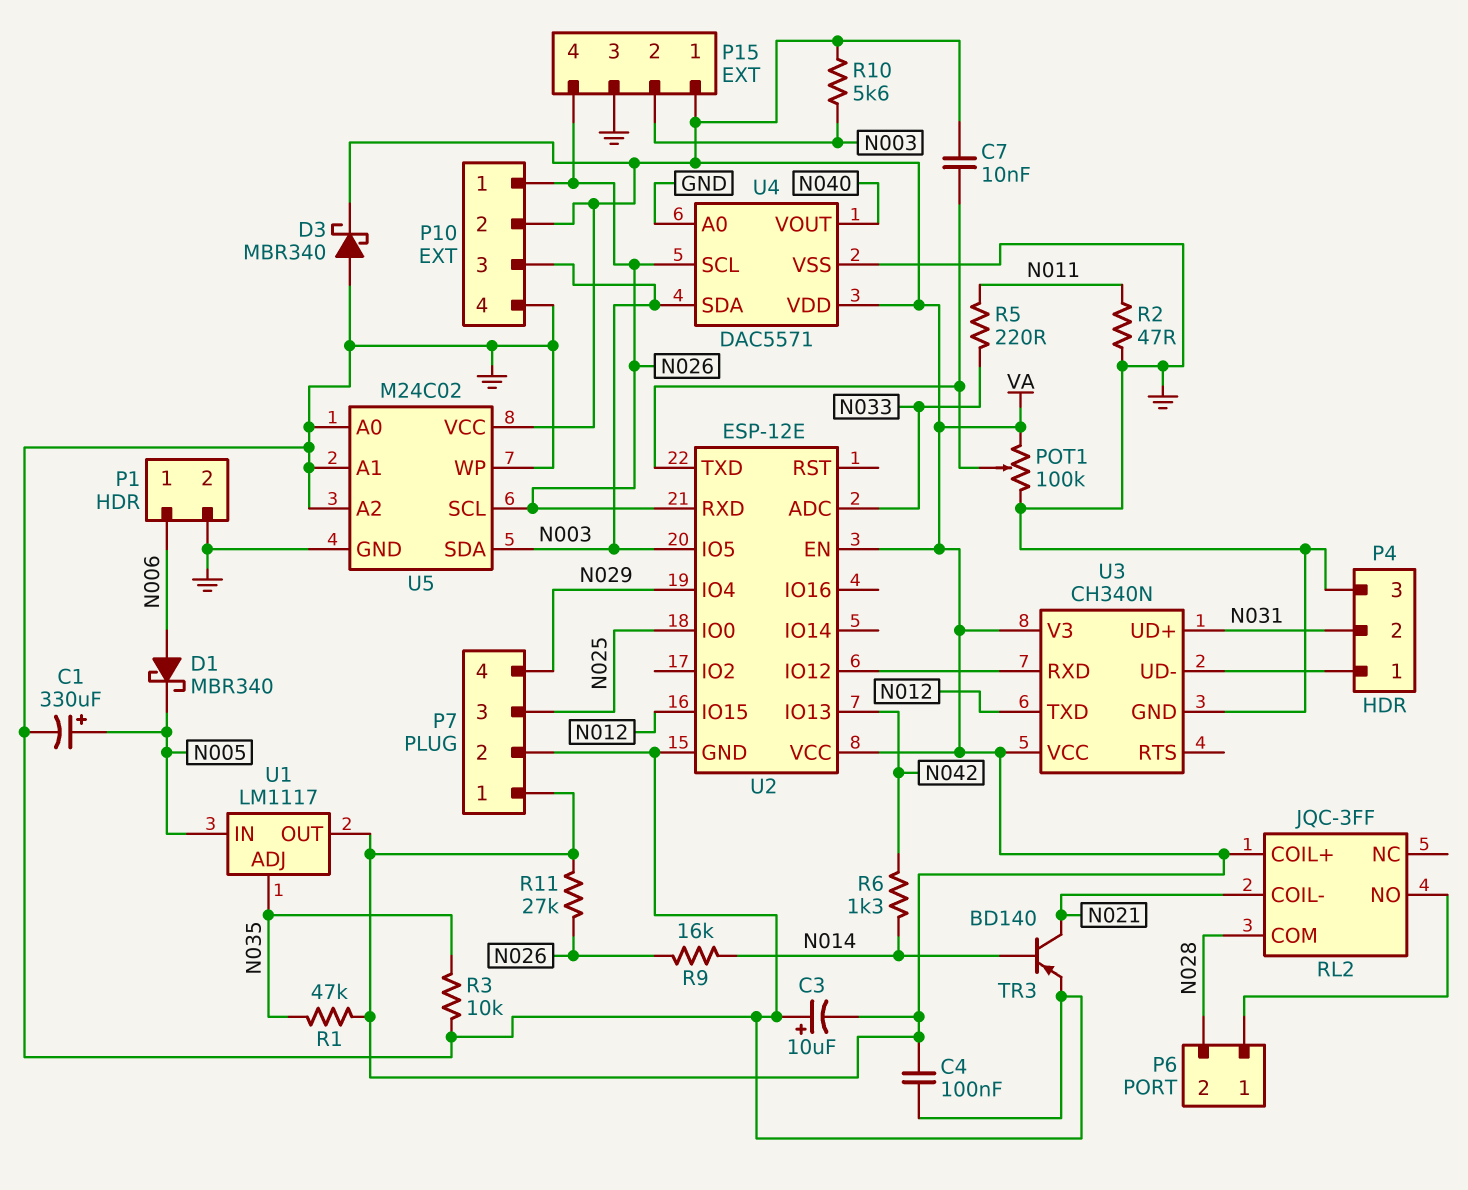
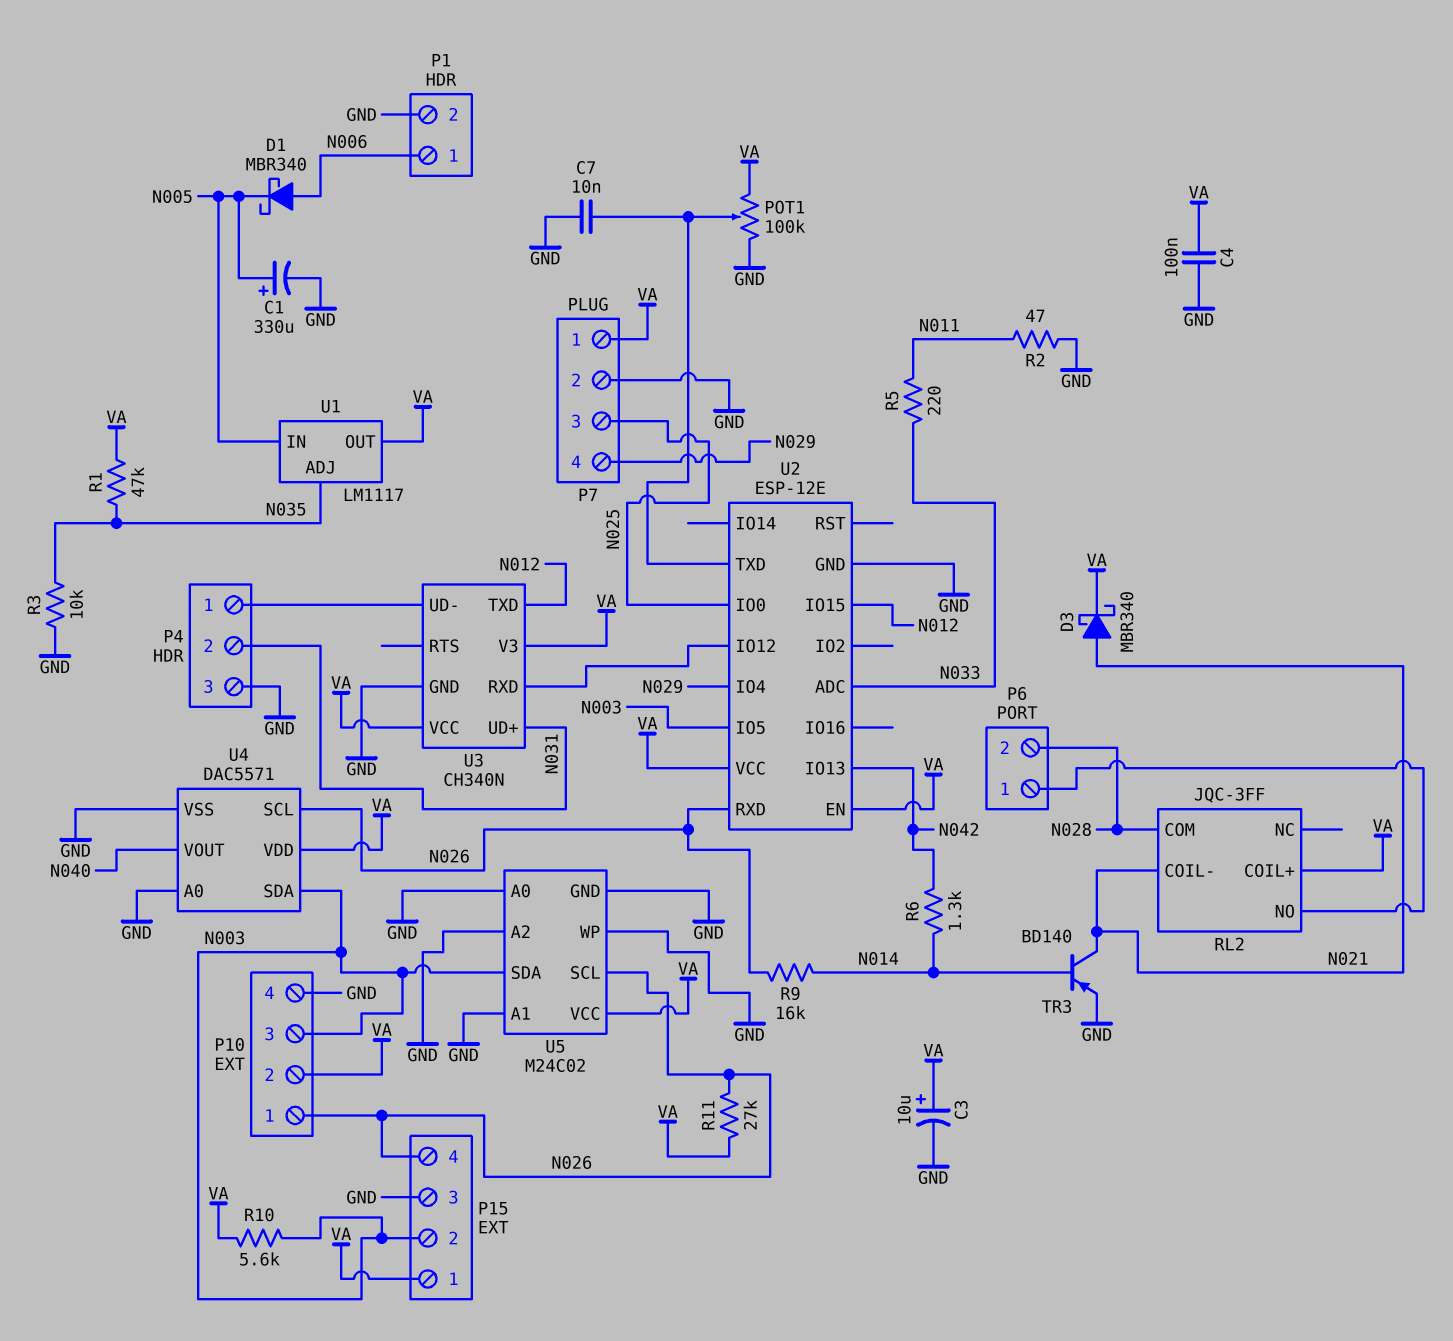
C3: 10uF (plus GND, minus VA) -> 10uF (plus VA, minus GND)
C7: 10nF (U2/TXD, VA) -> 10nF (GND, U2/TXD)
D3: schottky MBR340 (A GND, K VA) -> schottky MBR340 (A N021, K VA)

